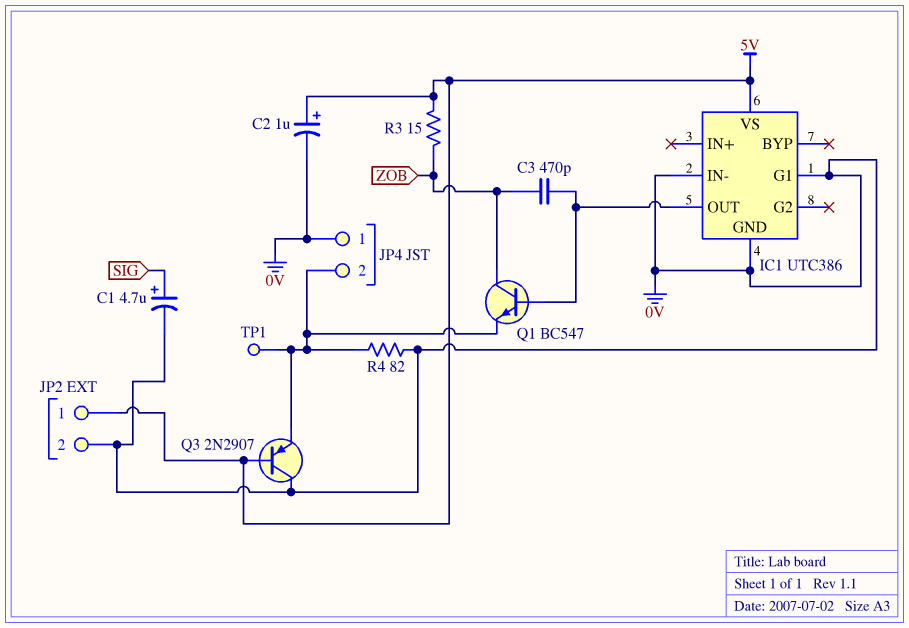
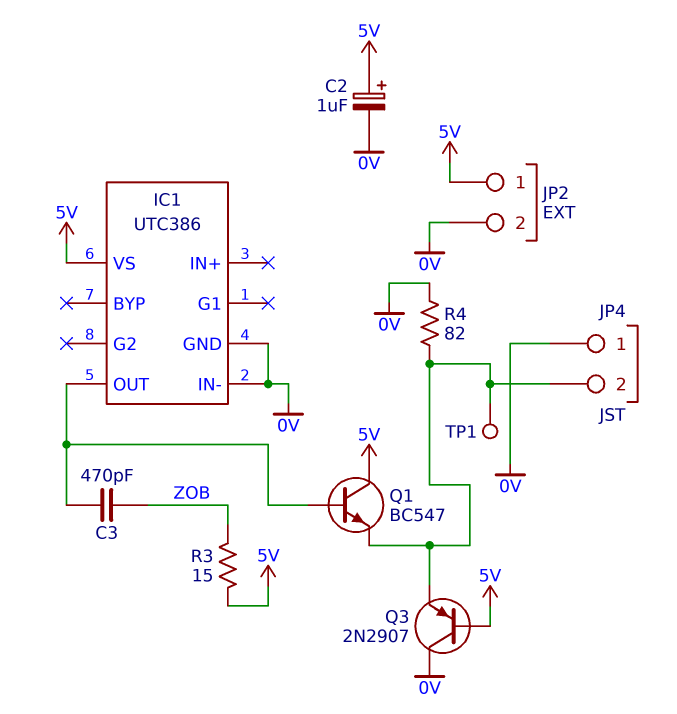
C1: 4.7uF (plus SIG, minus 0V) -> none
IC1 pin G1: 0V -> none
Q1: NPN BC547 (B IC1/OUT, C ZOB, E JP4/2) -> NPN BC547 (B IC1/OUT, C 5V, E JP4/2)

